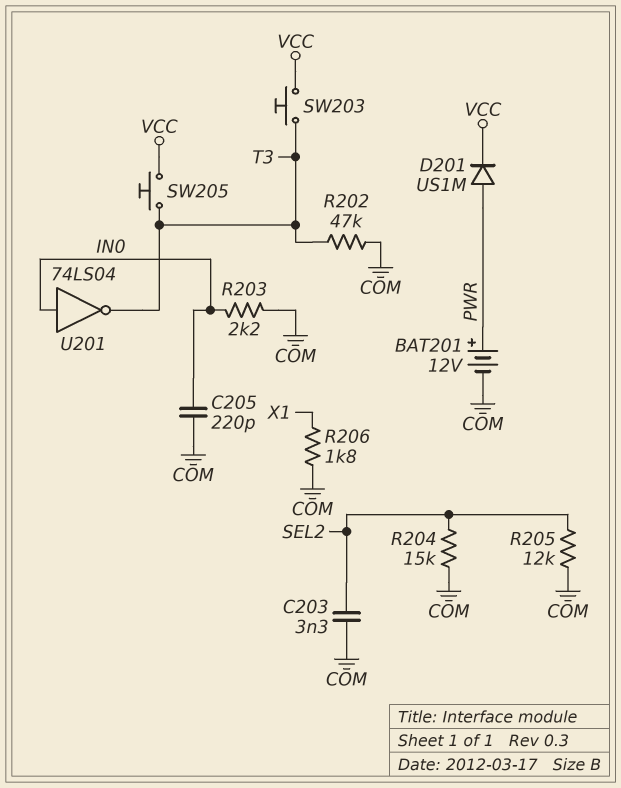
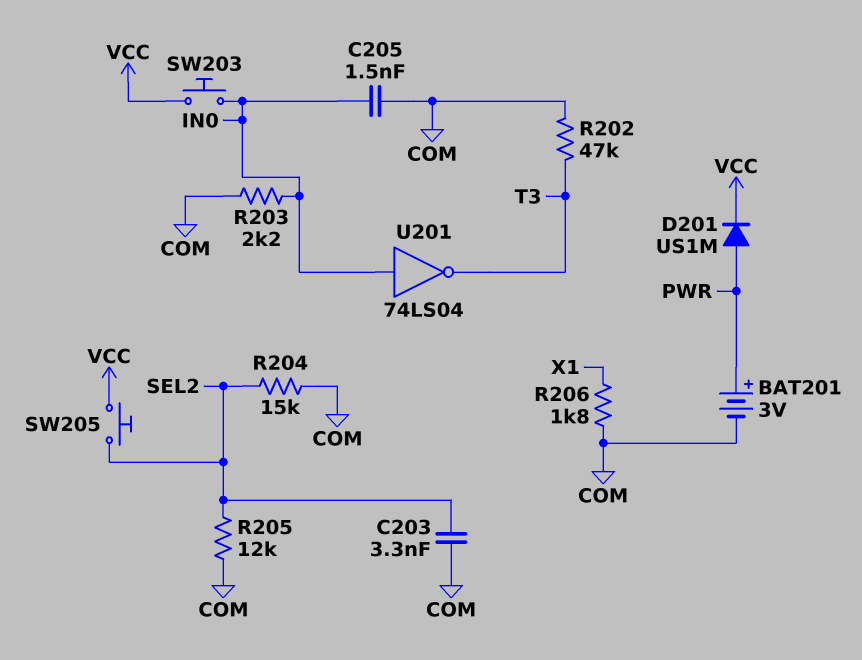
BAT201: 12V (plus PWR, minus COM) -> 3V (plus PWR, minus COM)
C205: 220pF (COM, IN0) -> 1.5nF (COM, IN0)
SW203: button (T3, VCC) -> button (IN0, VCC)
SW205: button (T3, VCC) -> button (SEL2, VCC)

